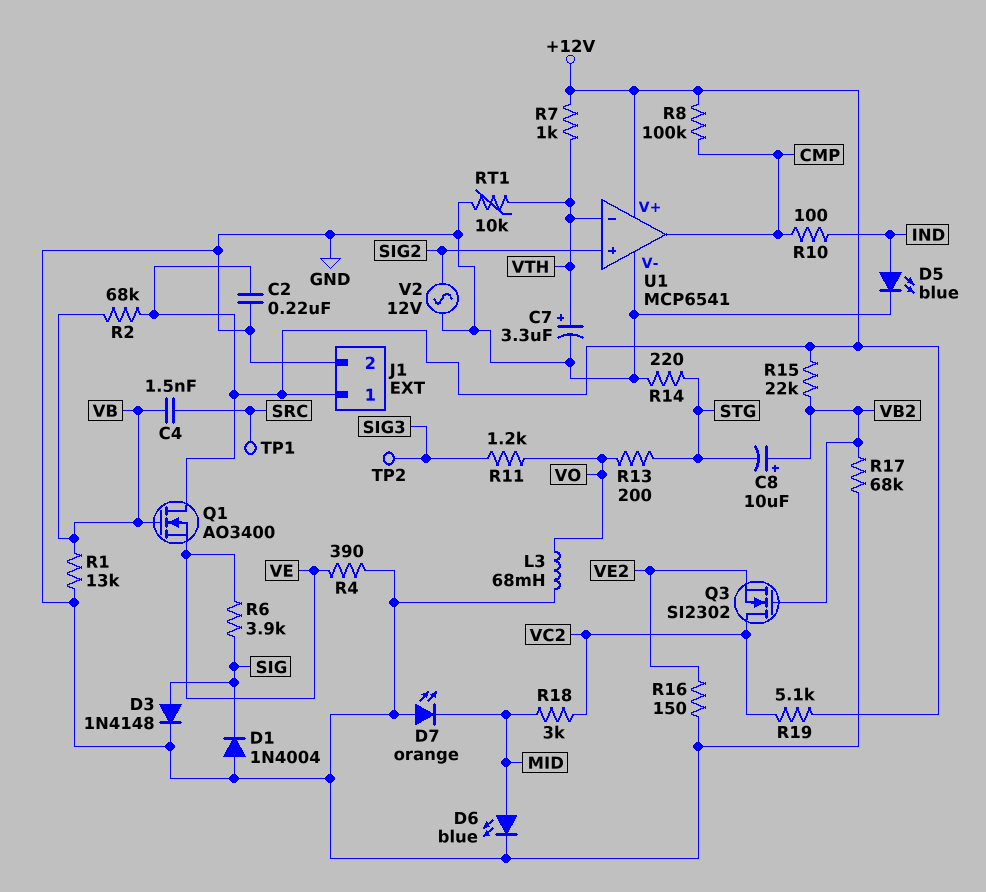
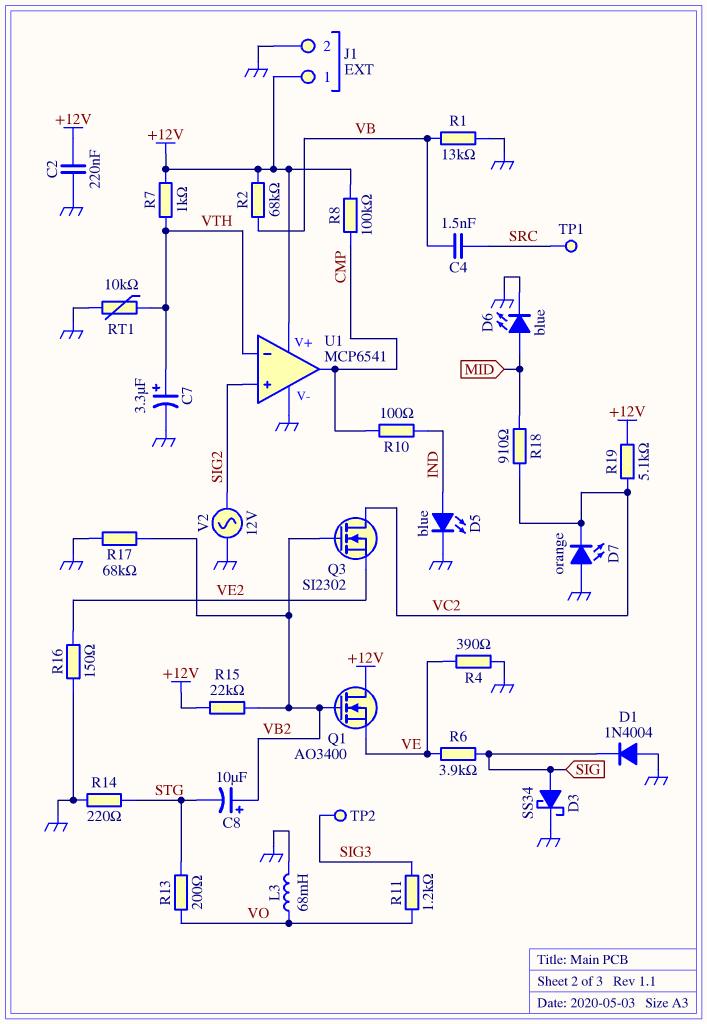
D3: diode 1N4148 (A SIG, K GND) -> schottky SS34 (A SIG, K GND)
D7: LED orange (A GND, K MID) -> LED orange (A GND, K VC2)
Q1: NMOS AO3400 (G VB, D +12V, S VE) -> NMOS AO3400 (G VB2, D +12V, S VE)
R18: 3k (MID, VC2) -> 910 (MID, VC2)

